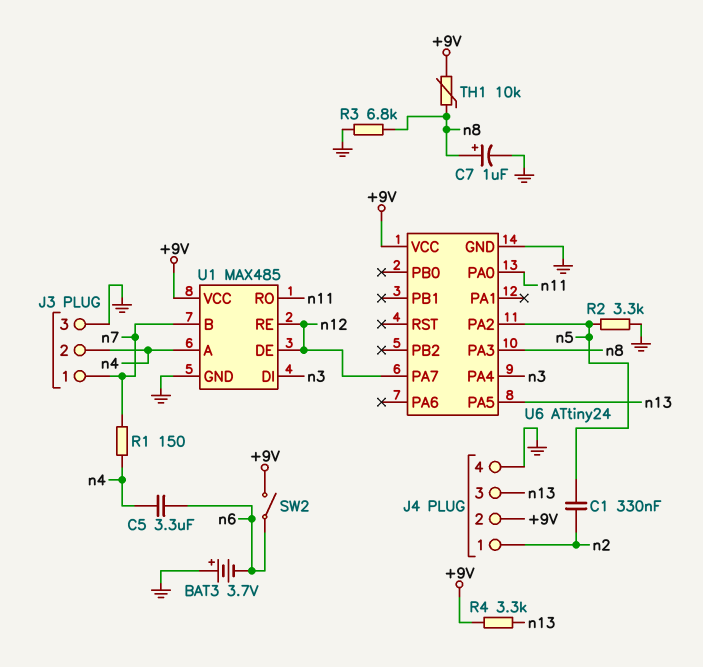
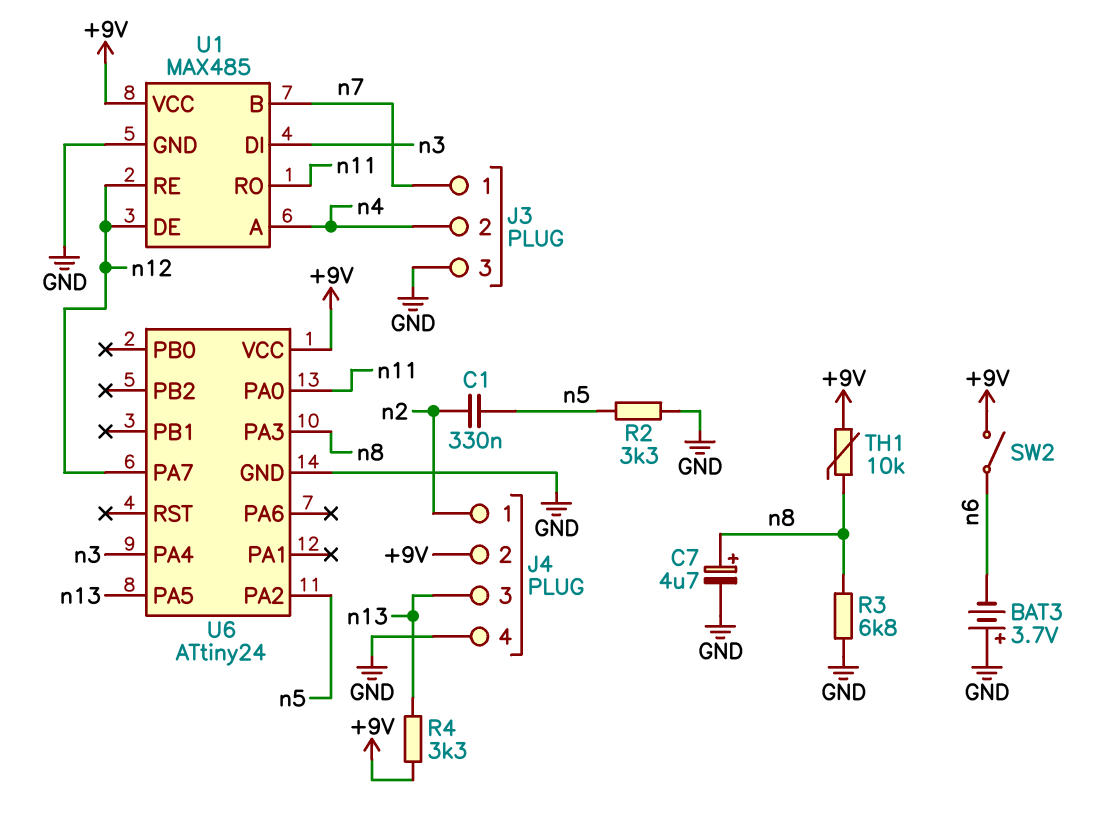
C5: 3.3uF (n4, n6) -> none
C7: 1uF (plus n8, minus GND) -> 4.7uF (plus n8, minus GND)
R1: 150 (n4, n7) -> none

